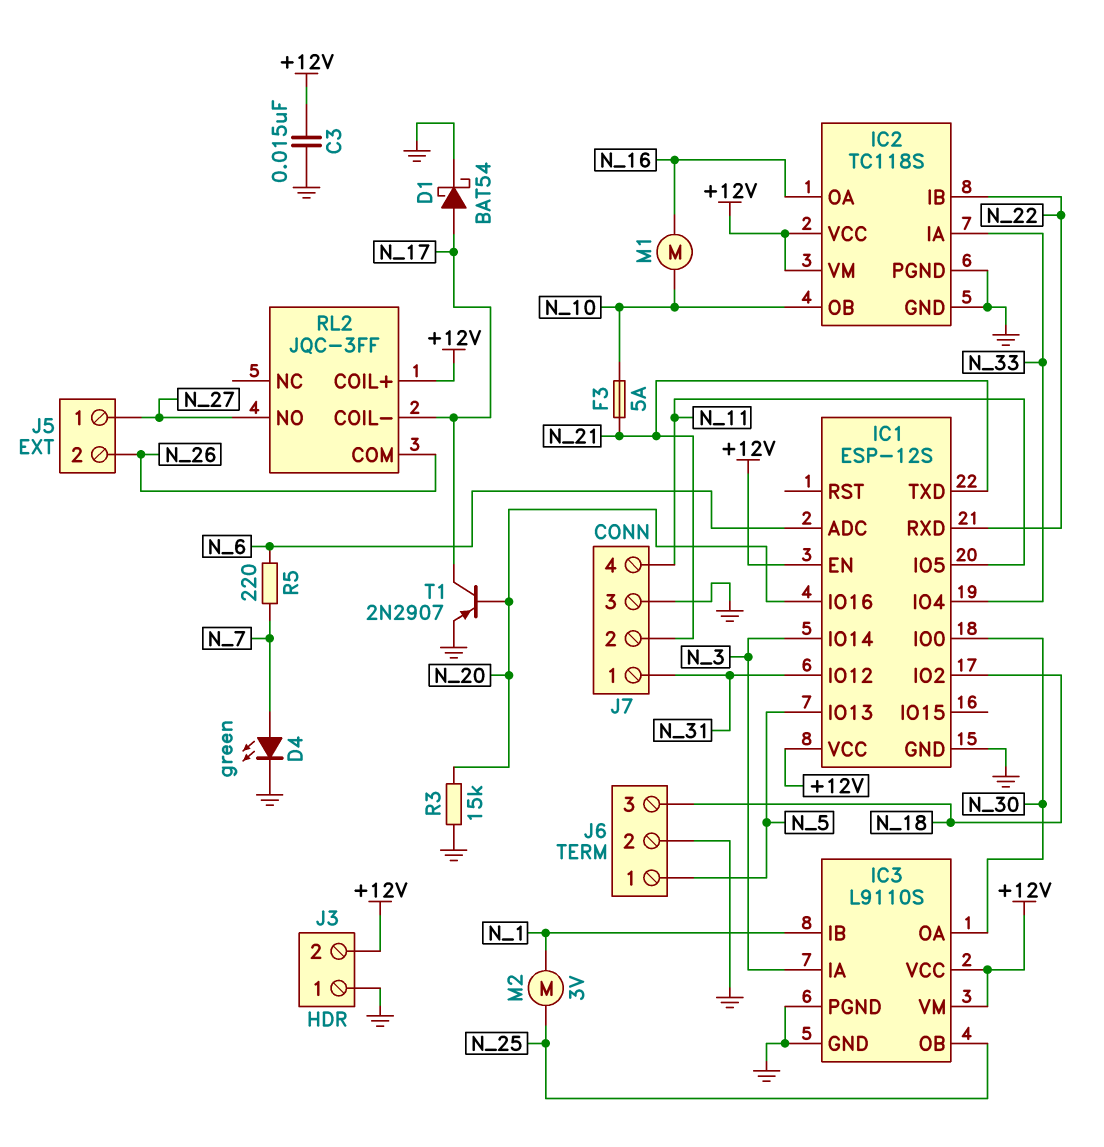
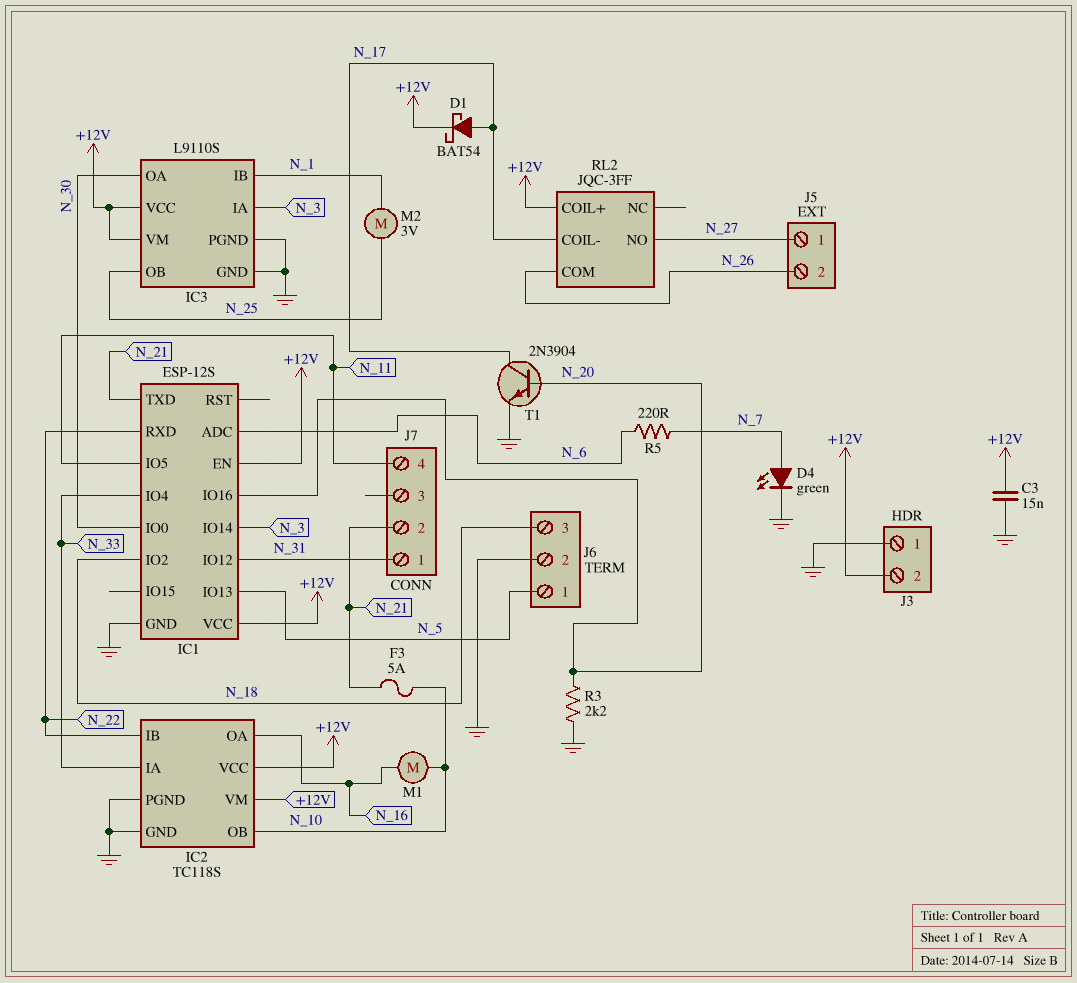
D1: schottky BAT54 (A N_17, K GND) -> schottky BAT54 (A N_17, K +12V)
J7 pin 3: GND -> none
R3: 15k (GND, N_20) -> 2.2k (GND, N_20)
T1: PNP 2N2907 (B N_20, C N_17, E GND) -> NPN 2N3904 (B N_20, C N_17, E GND)

